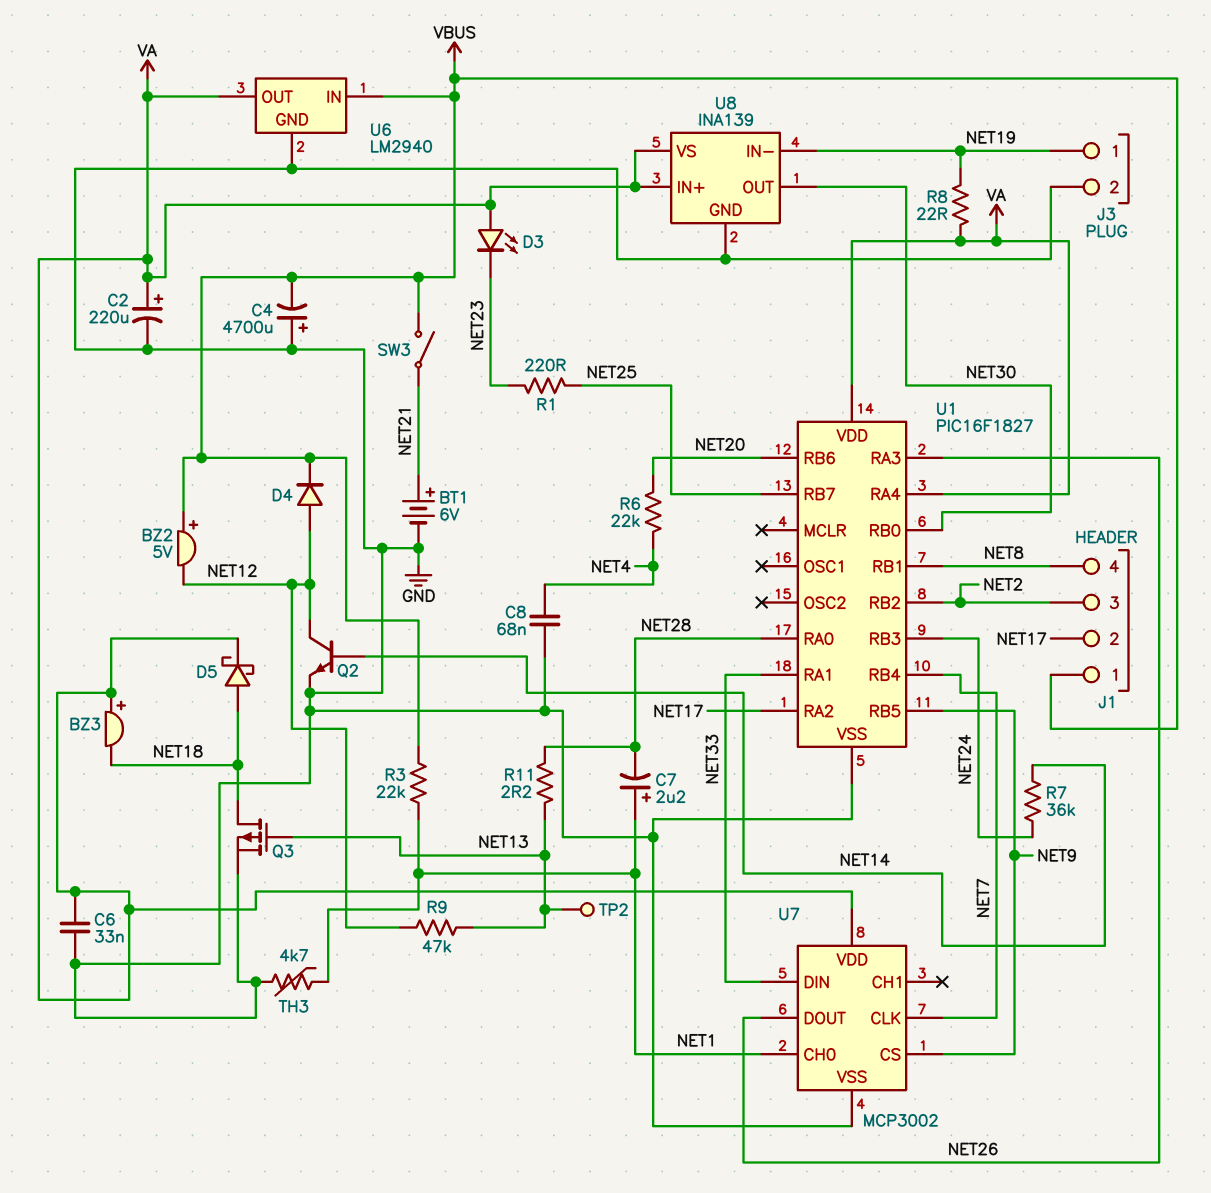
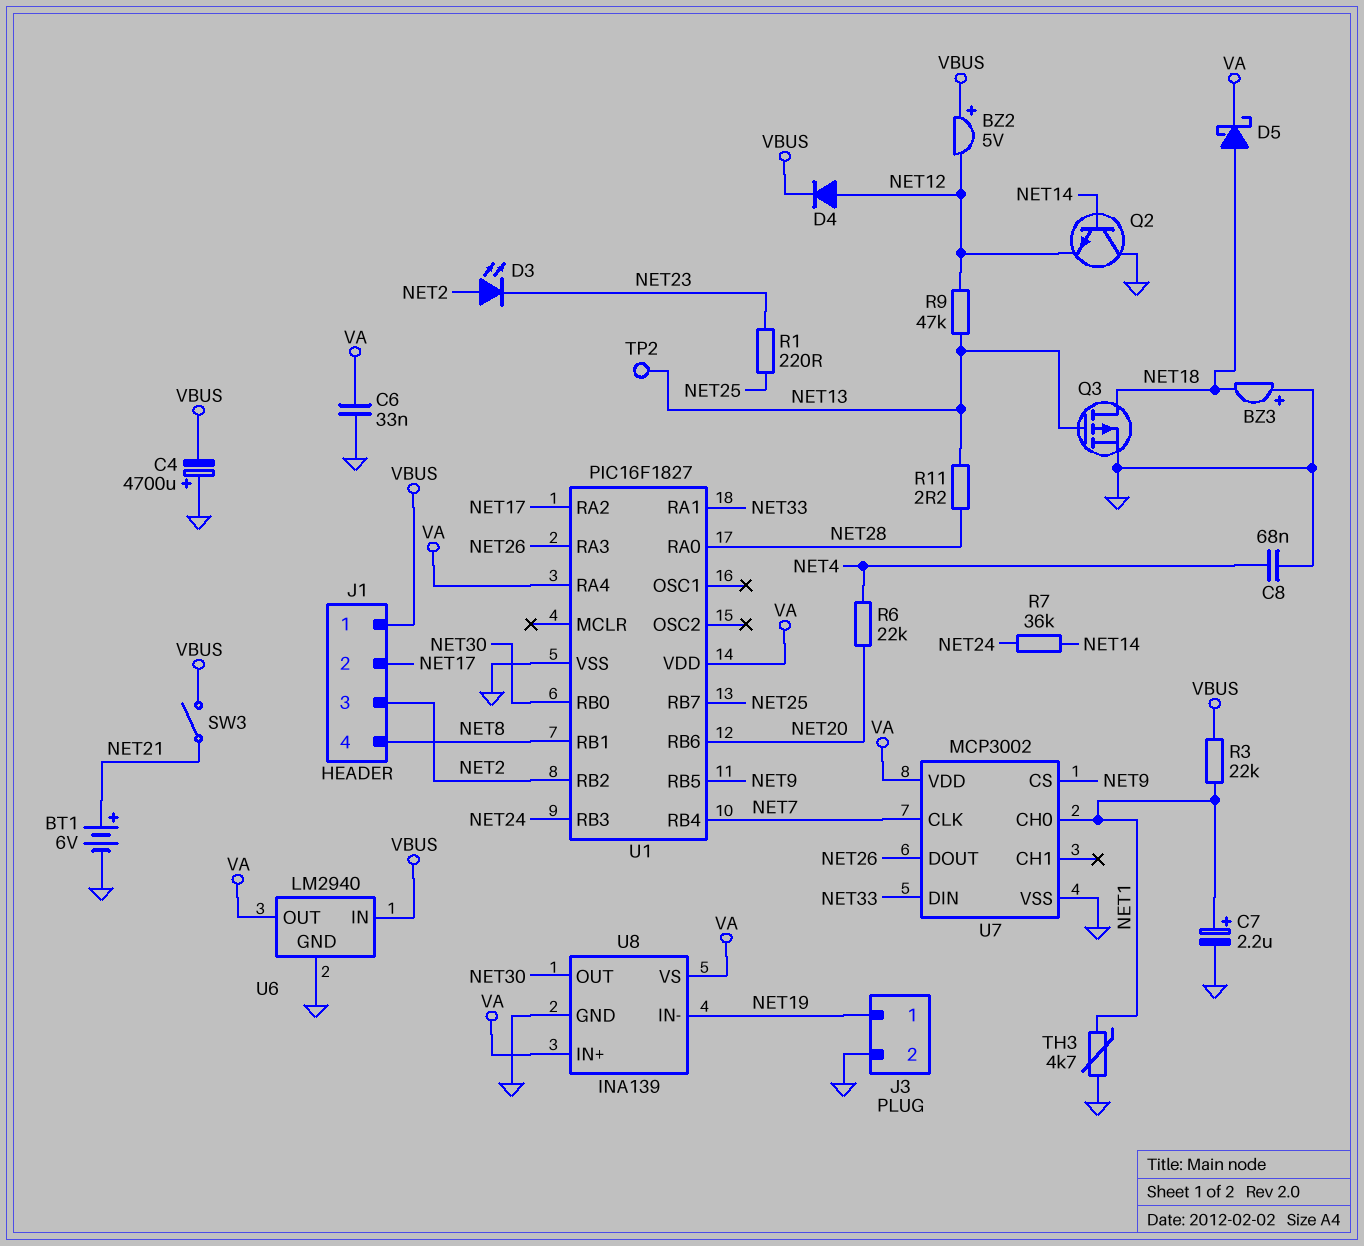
BZ3: buzzer (plus VA, minus NET18) -> buzzer (plus GND, minus NET18)
C2: 220uF (plus VA, minus GND) -> none
C7: 2.2uF (plus NET1, minus NET28) -> 2.2uF (plus NET1, minus GND)
D3: LED (A VA, K NET23) -> LED (A NET2, K NET23)
Q2: NPN (B NET14, C NET12, E GND) -> NPN (B NET14, C GND, E NET12)
R8: 22 (NET19, VA) -> none

